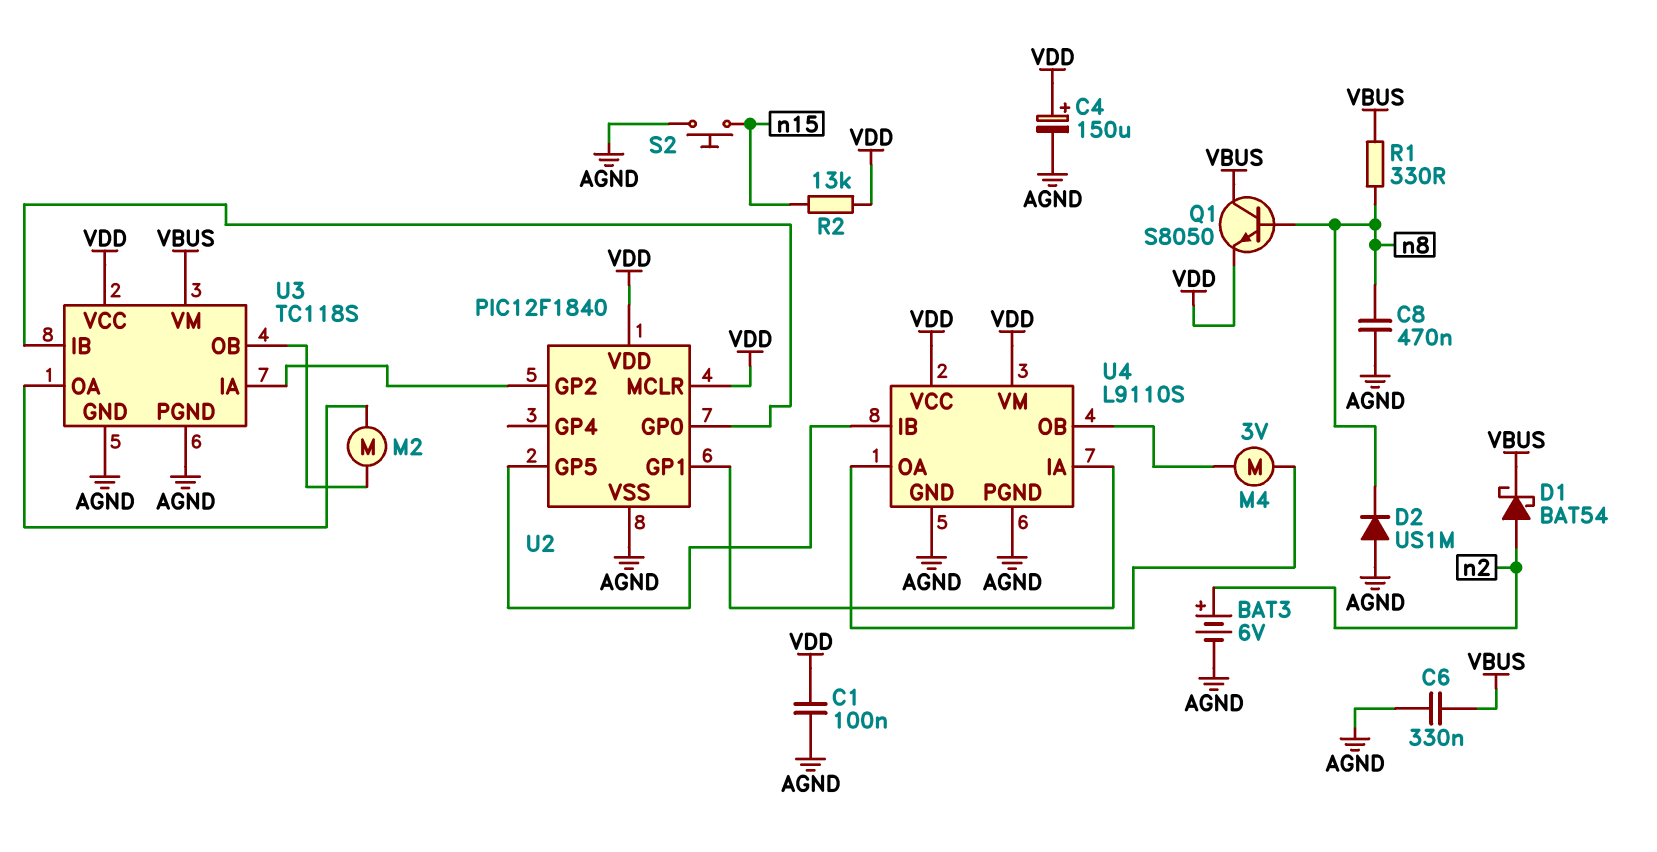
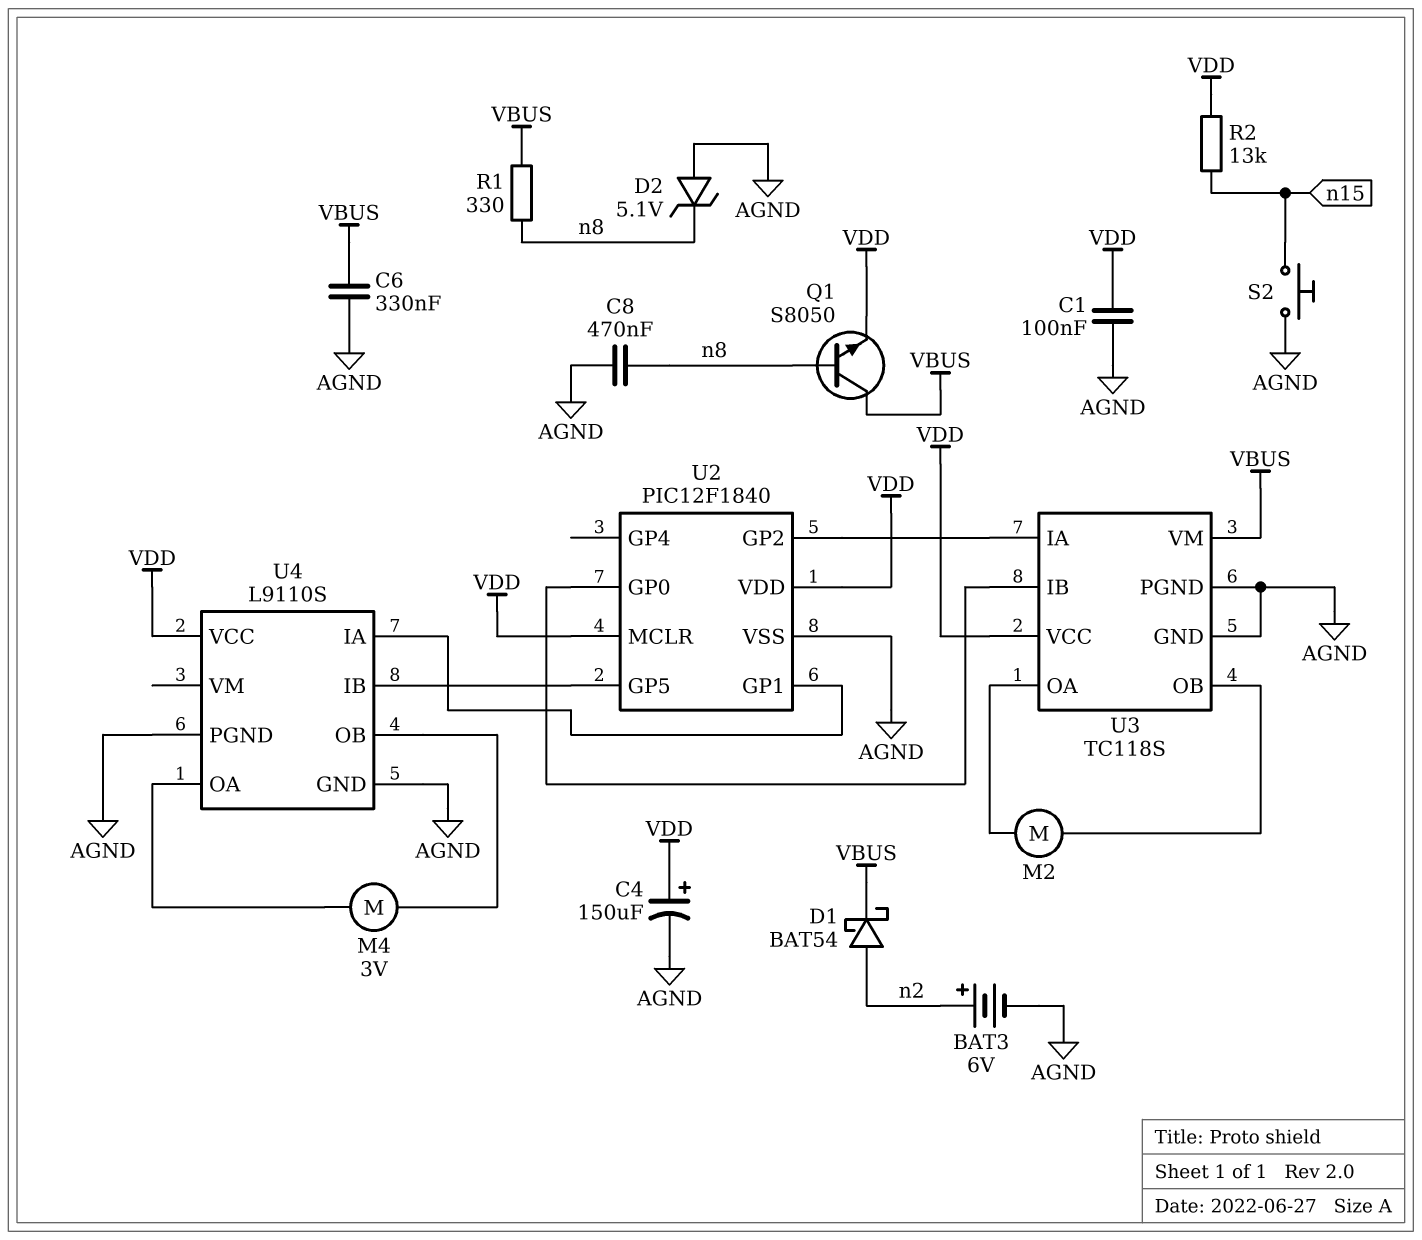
D2: diode US1M (A AGND, K n8) -> zener 5.1V (A AGND, K n8)
U4 pin VM: VDD -> none

